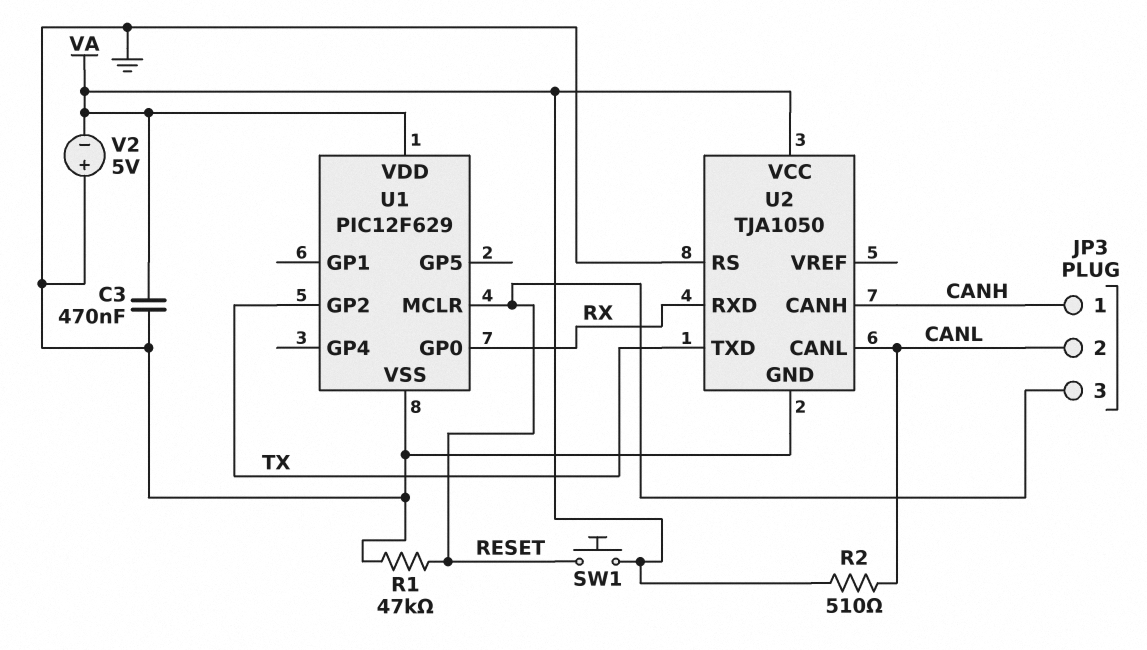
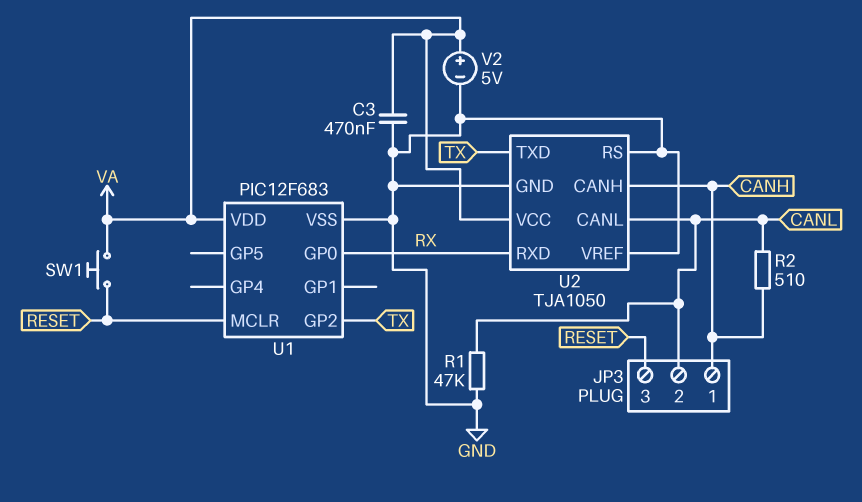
R1: 47k (GND, RESET) -> 47k (CANL, GND)
R2: 510 (CANL, VA) -> 510 (CANH, CANL)
U1: PIC12F629 -> PIC12F683
U2 pin VREF: none -> GND
V2: 5V (plus GND, minus VA) -> 5V (plus VA, minus GND)

